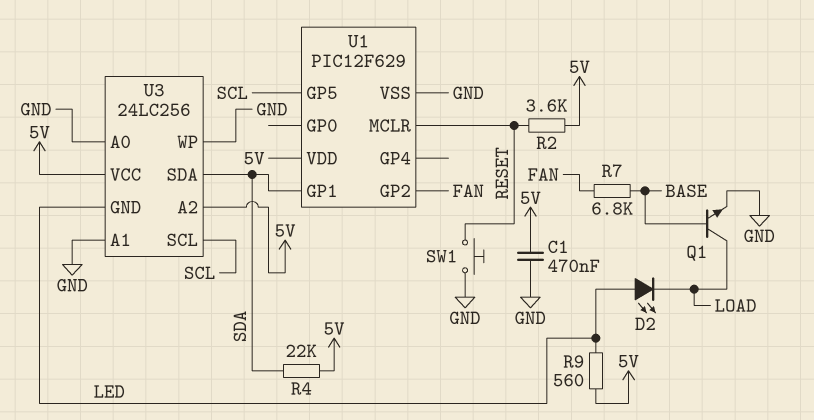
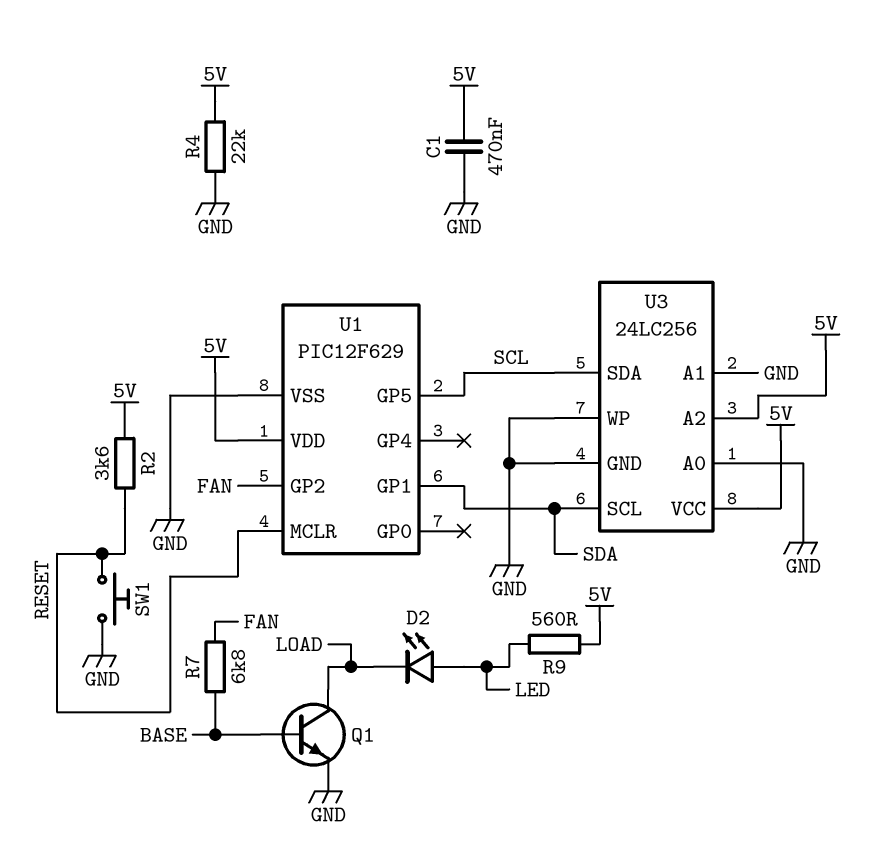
R4: 22k (5V, SDA) -> 22k (5V, GND)
U3 pin GND: LED -> GND
U3 pin SCL: SCL -> SDA
U3 pin SDA: SDA -> SCL

